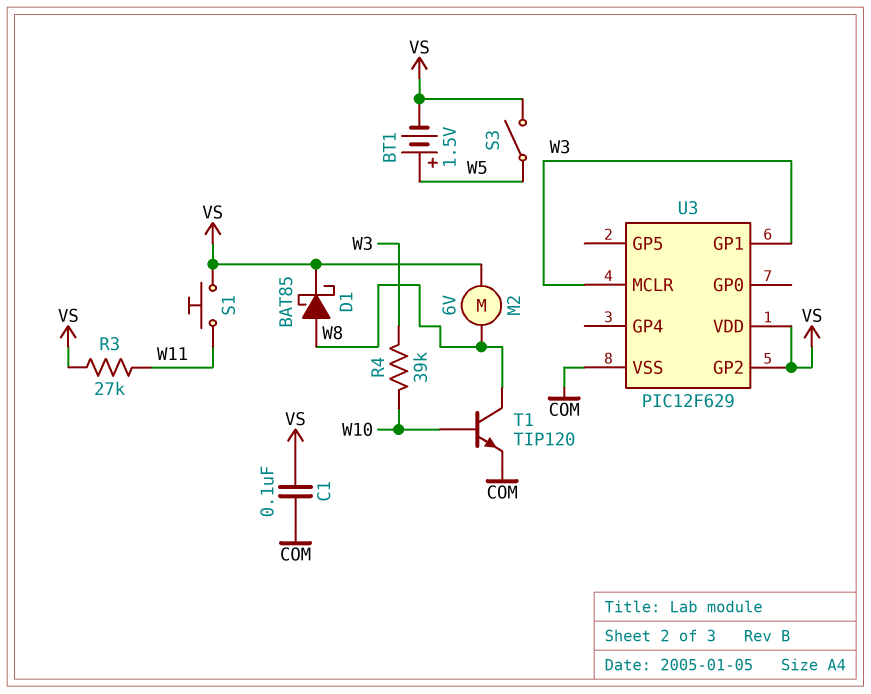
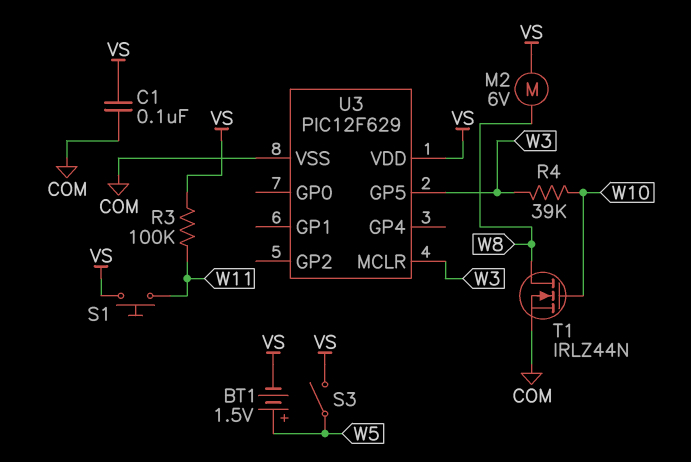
D1: schottky BAT85 (A W8, K VS) -> none
R3: 27k (VS, W11) -> 100k (VS, W11)
T1: NPN TIP120 (B W10, C W8, E COM) -> NMOS IRLZ44N (G W10, D W8, S COM)
U3 pin GP1: W3 -> none
U3 pin GP2: VS -> none
U3 pin GP5: none -> W3

